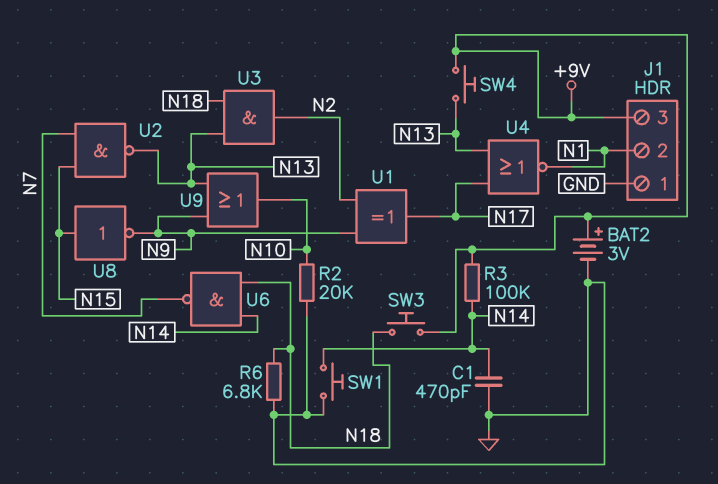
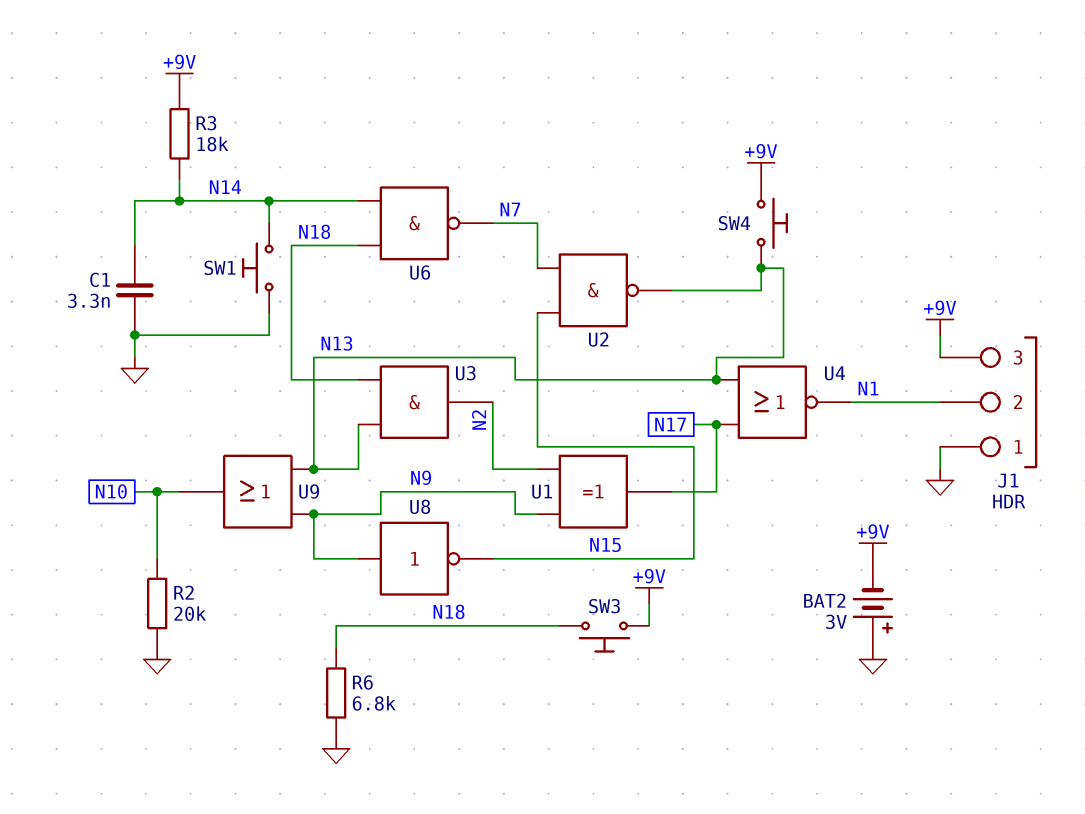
BAT2: 3V (plus +9V, minus GND) -> 3V (plus GND, minus +9V)
C1: 470pF (GND, N14) -> 3.3nF (GND, N14)
R3: 100k (+9V, N14) -> 18k (+9V, N14)
U8: NOT (in N15, out N9) -> NOT (in N9, out N15)

